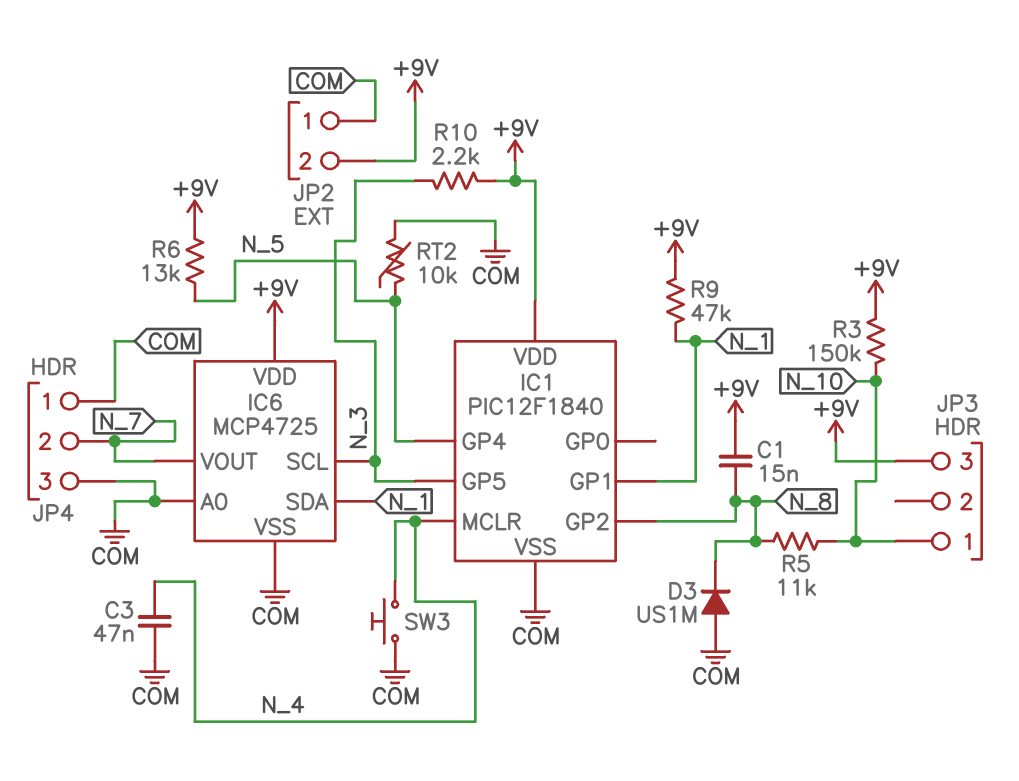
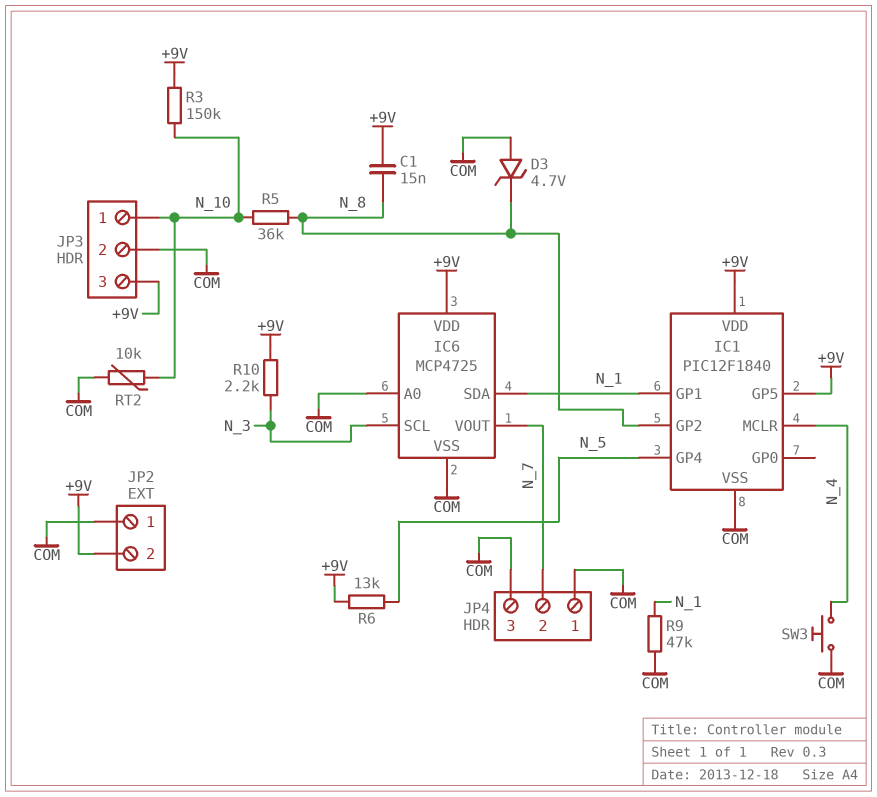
C3: 47nF (COM, N_4) -> none
D3: diode US1M (A COM, K N_8) -> zener 4.7V (A COM, K N_8)
IC1 pin GP5: N_3 -> +9V
JP3 pin 2: none -> COM
R5: 11k (N_8, N_10) -> 36k (N_8, N_10)
R9: 47k (+9V, N_1) -> 47k (COM, N_1)
RT2: 10k (COM, N_5) -> 10k (COM, N_10)

